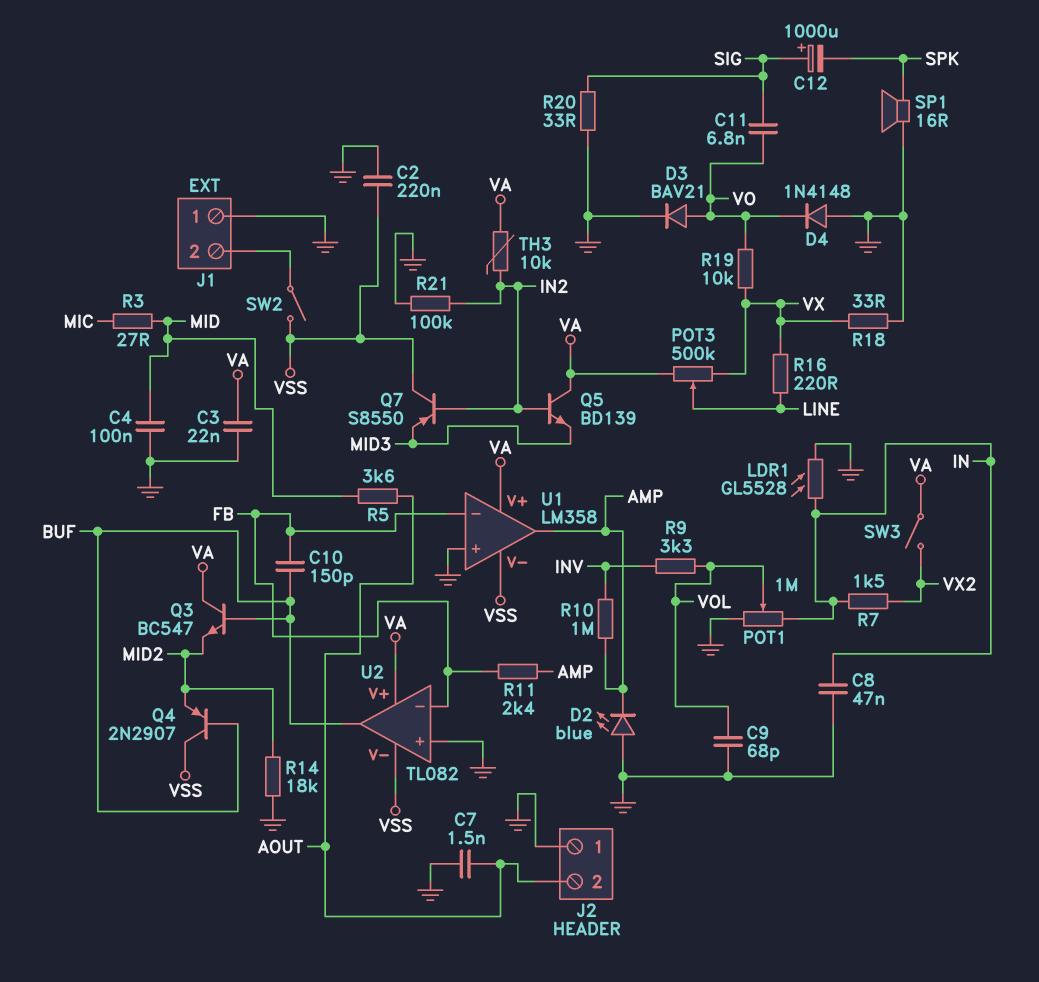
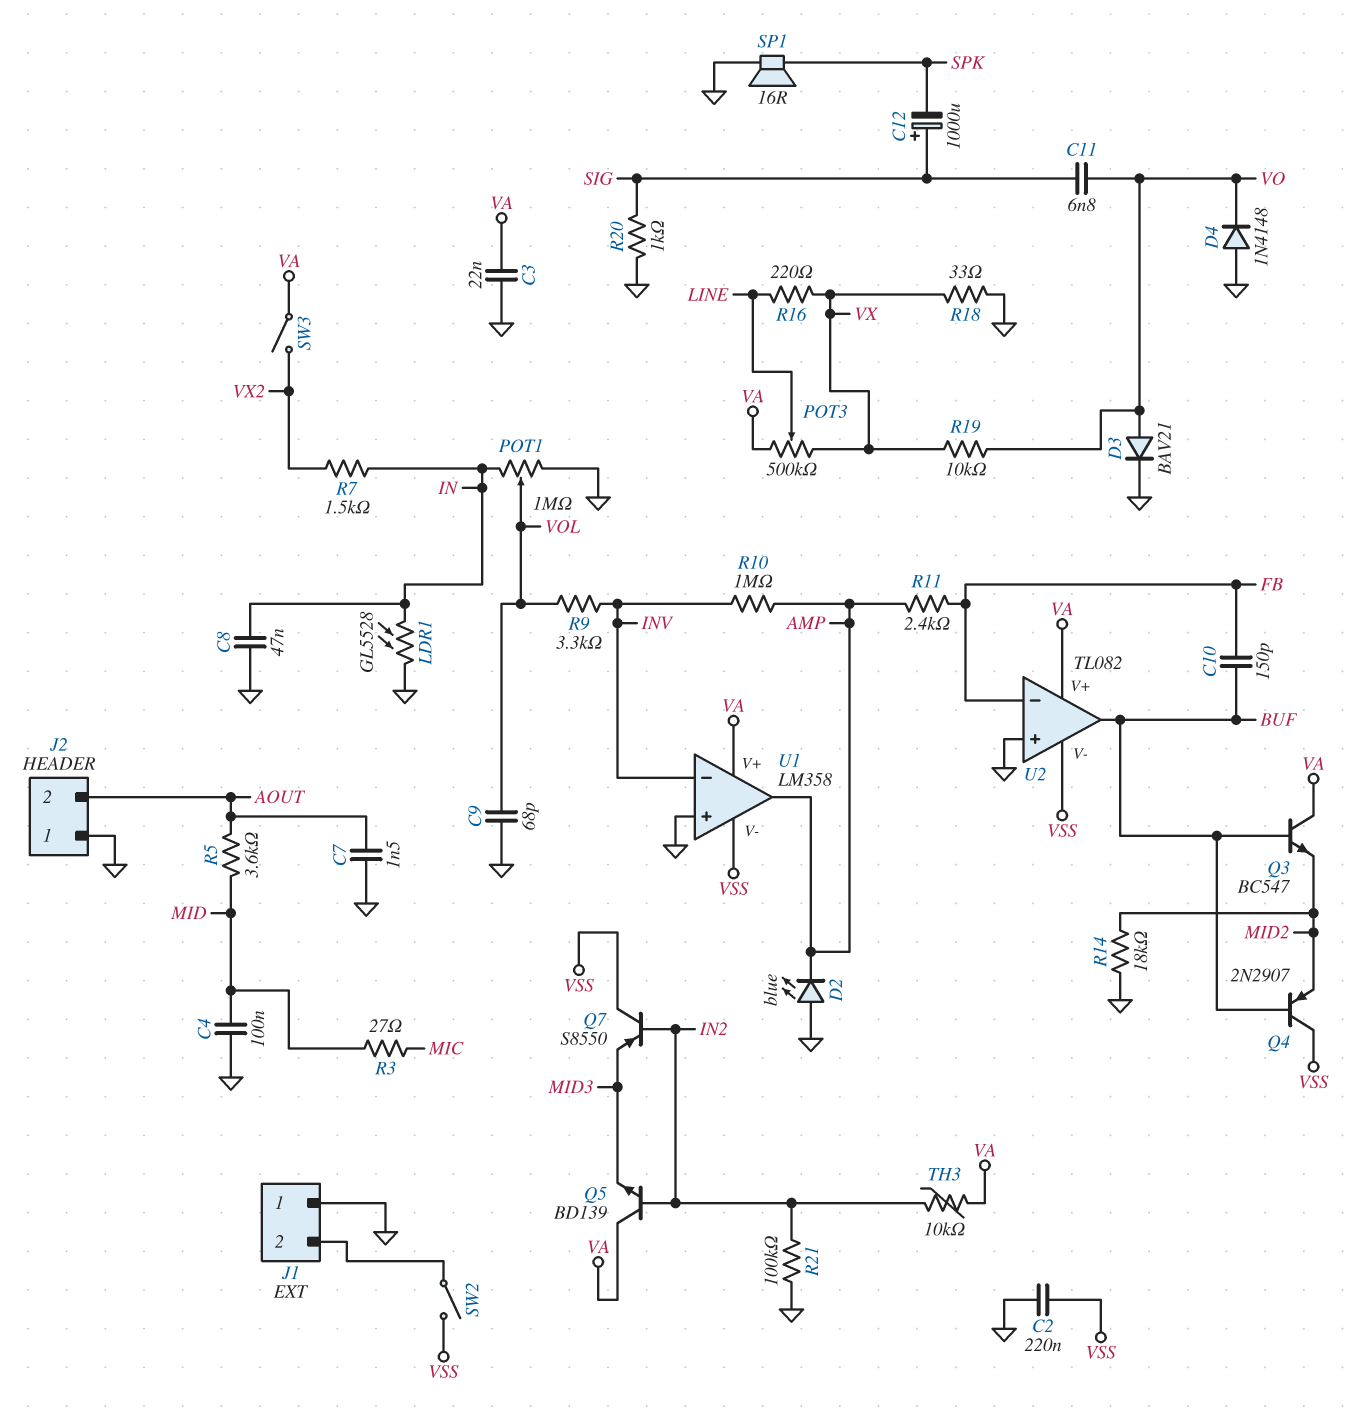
R20: 33 (GND, SIG) -> 1k (GND, SIG)
U1 pin in-: FB -> INV

